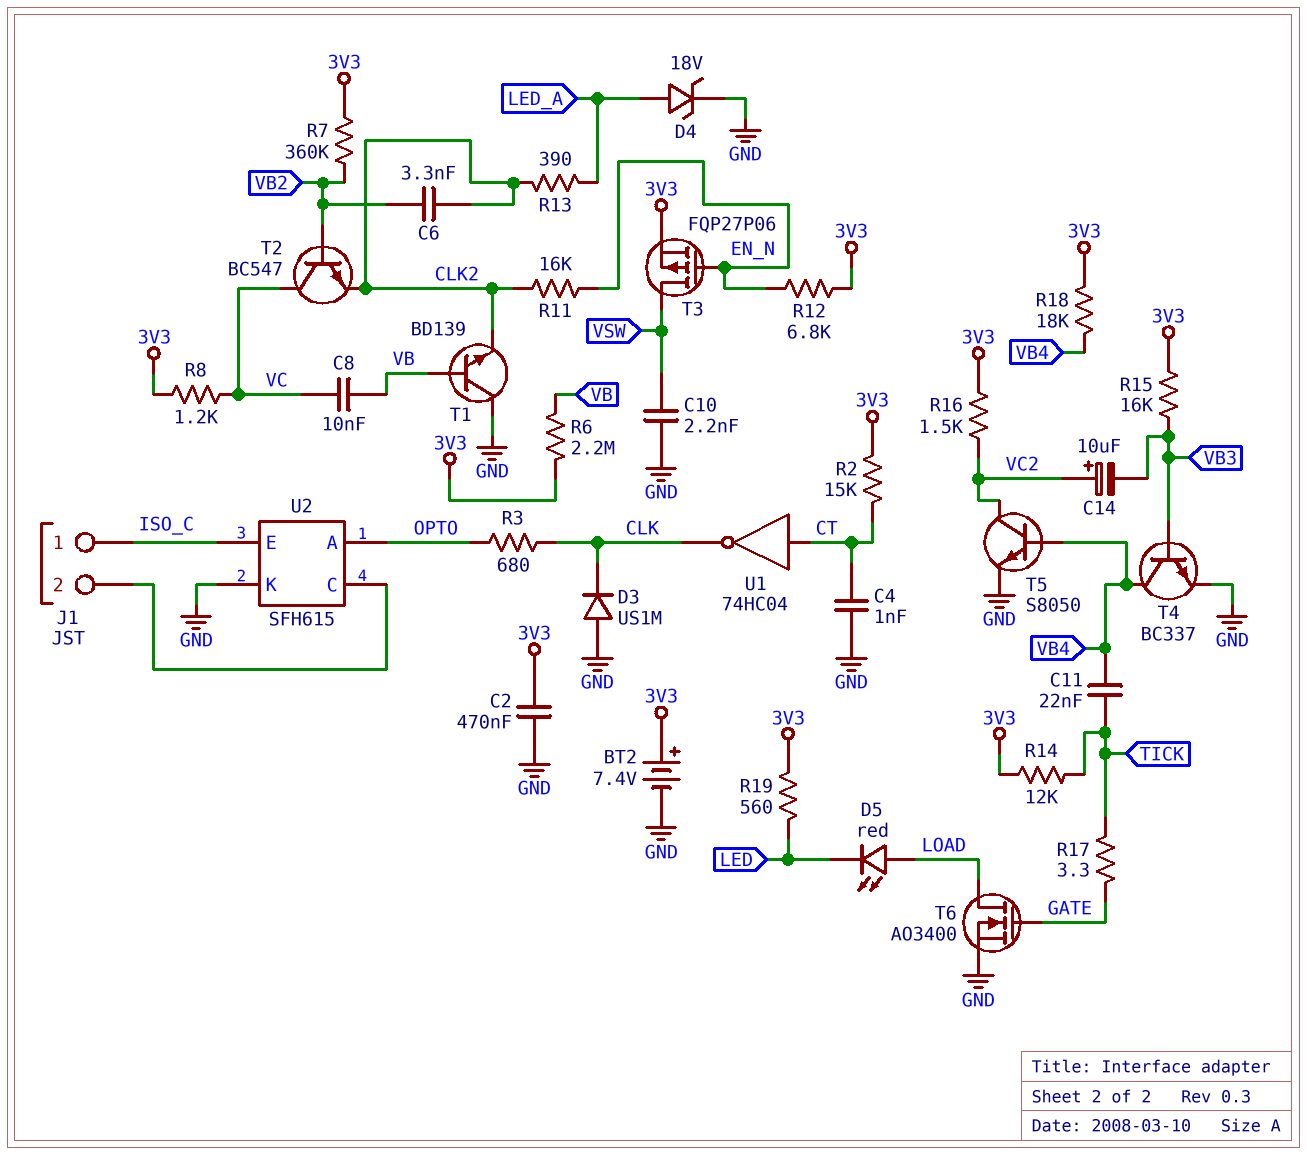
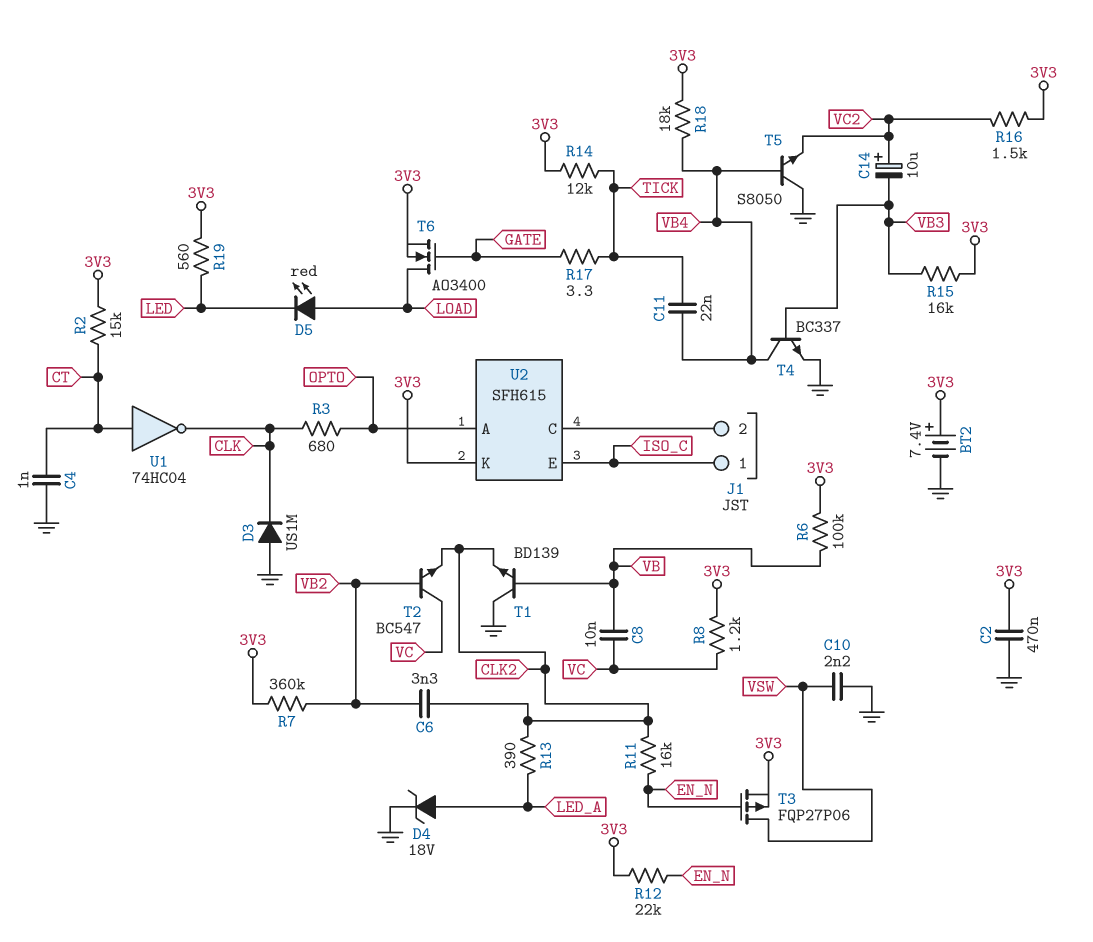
R6: 2.2M (3V3, VB) -> 100k (3V3, VB)
R12: 6.8k (3V3, EN_N) -> 22k (3V3, EN_N)
T5: NPN S8050 (B VB4, C VC2, E GND) -> NPN S8050 (B VB4, C GND, E VC2)
T6: NMOS AO3400 (G GATE, D LOAD, S GND) -> NMOS AO3400 (G GATE, D LOAD, S 3V3)
U2 pin K: GND -> 3V3

